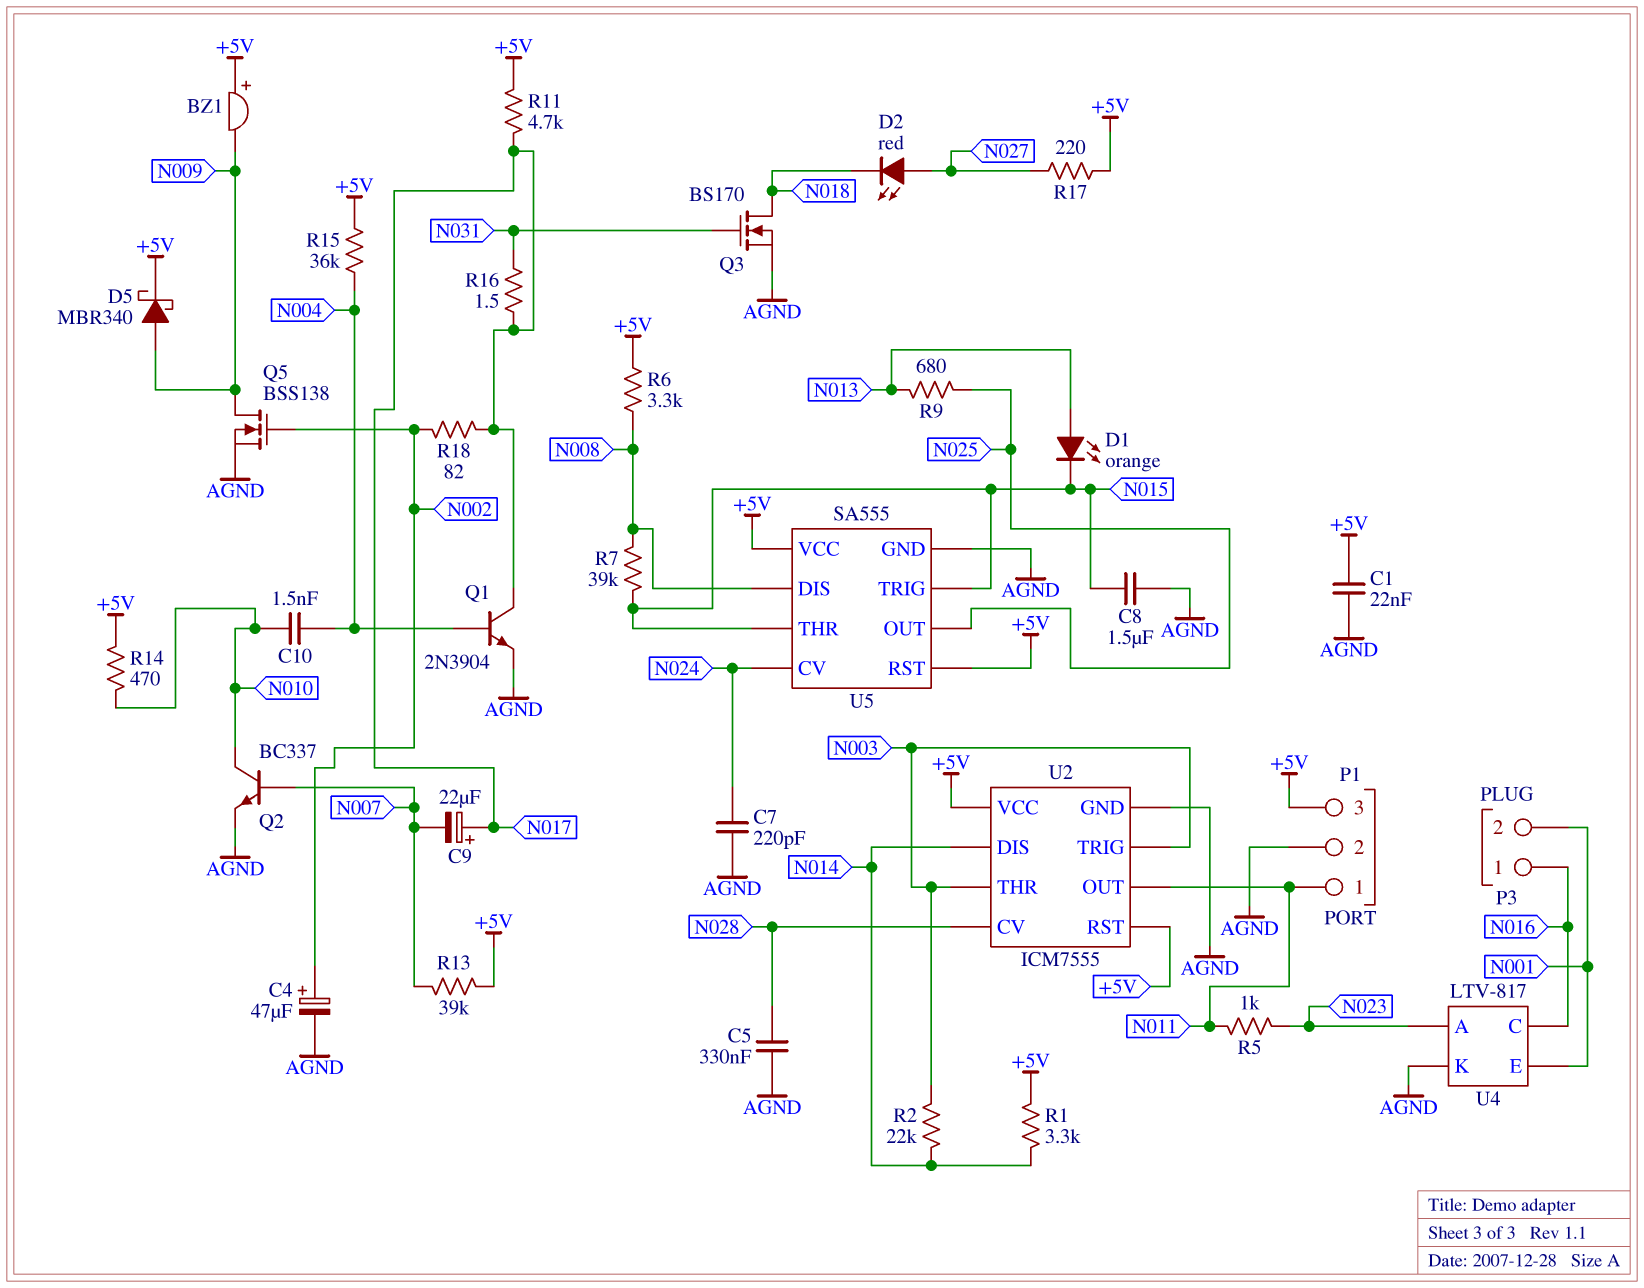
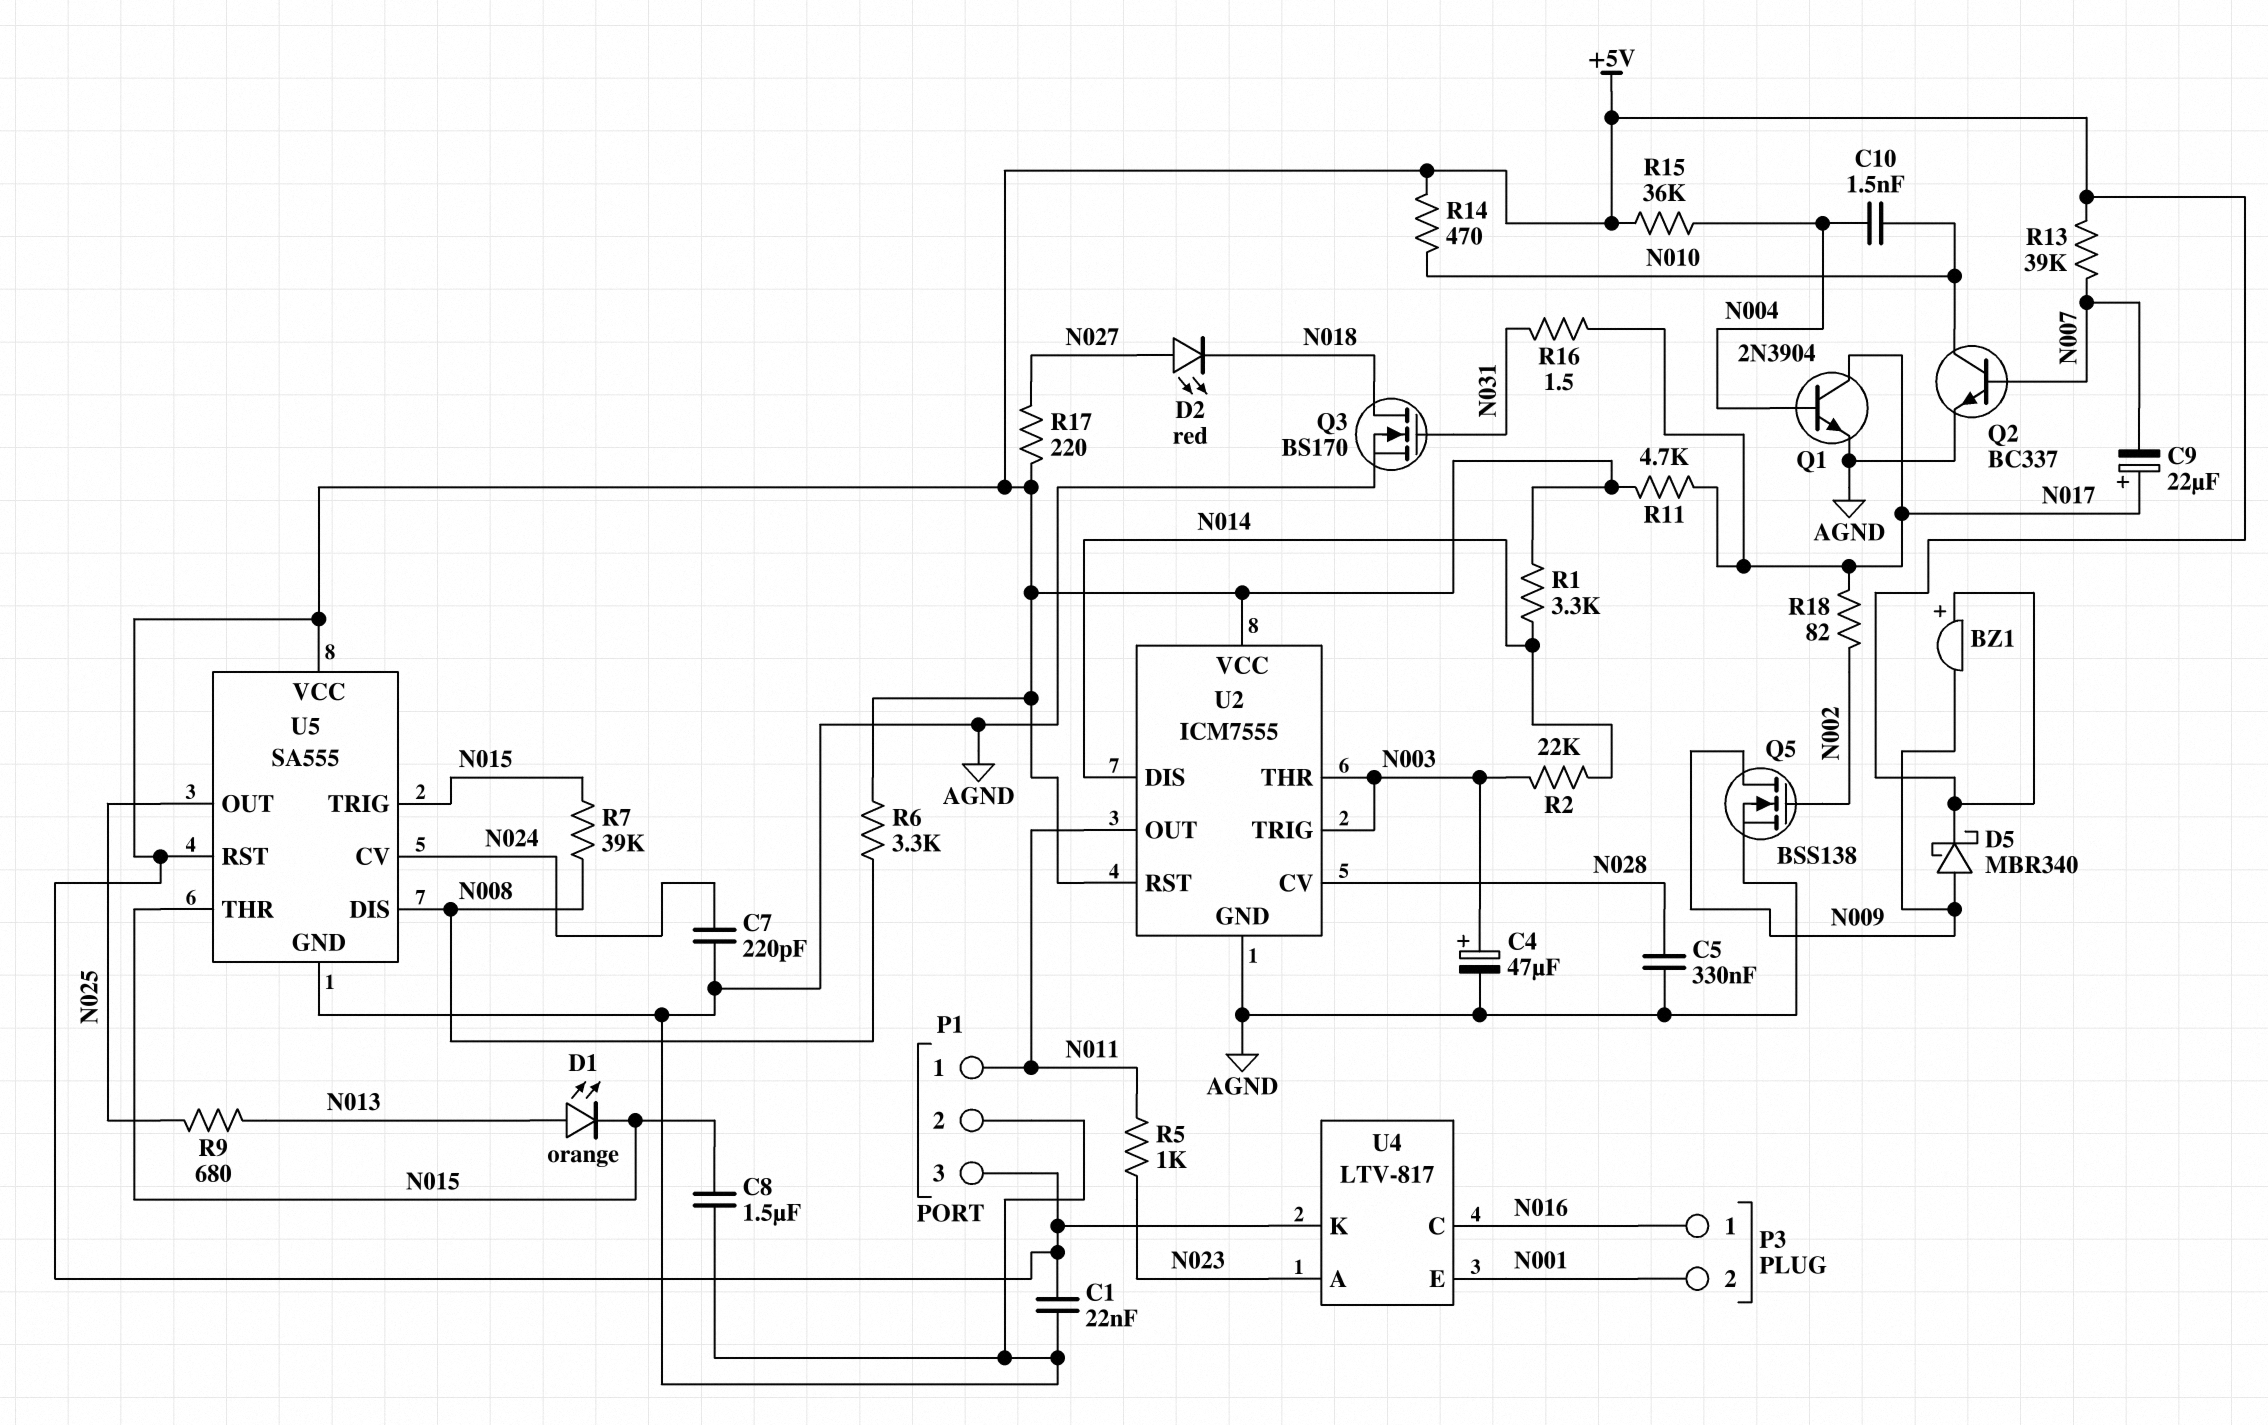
C4: 47uF (plus N002, minus AGND) -> 47uF (plus N003, minus AGND)
U4 pin K: AGND -> +5V

